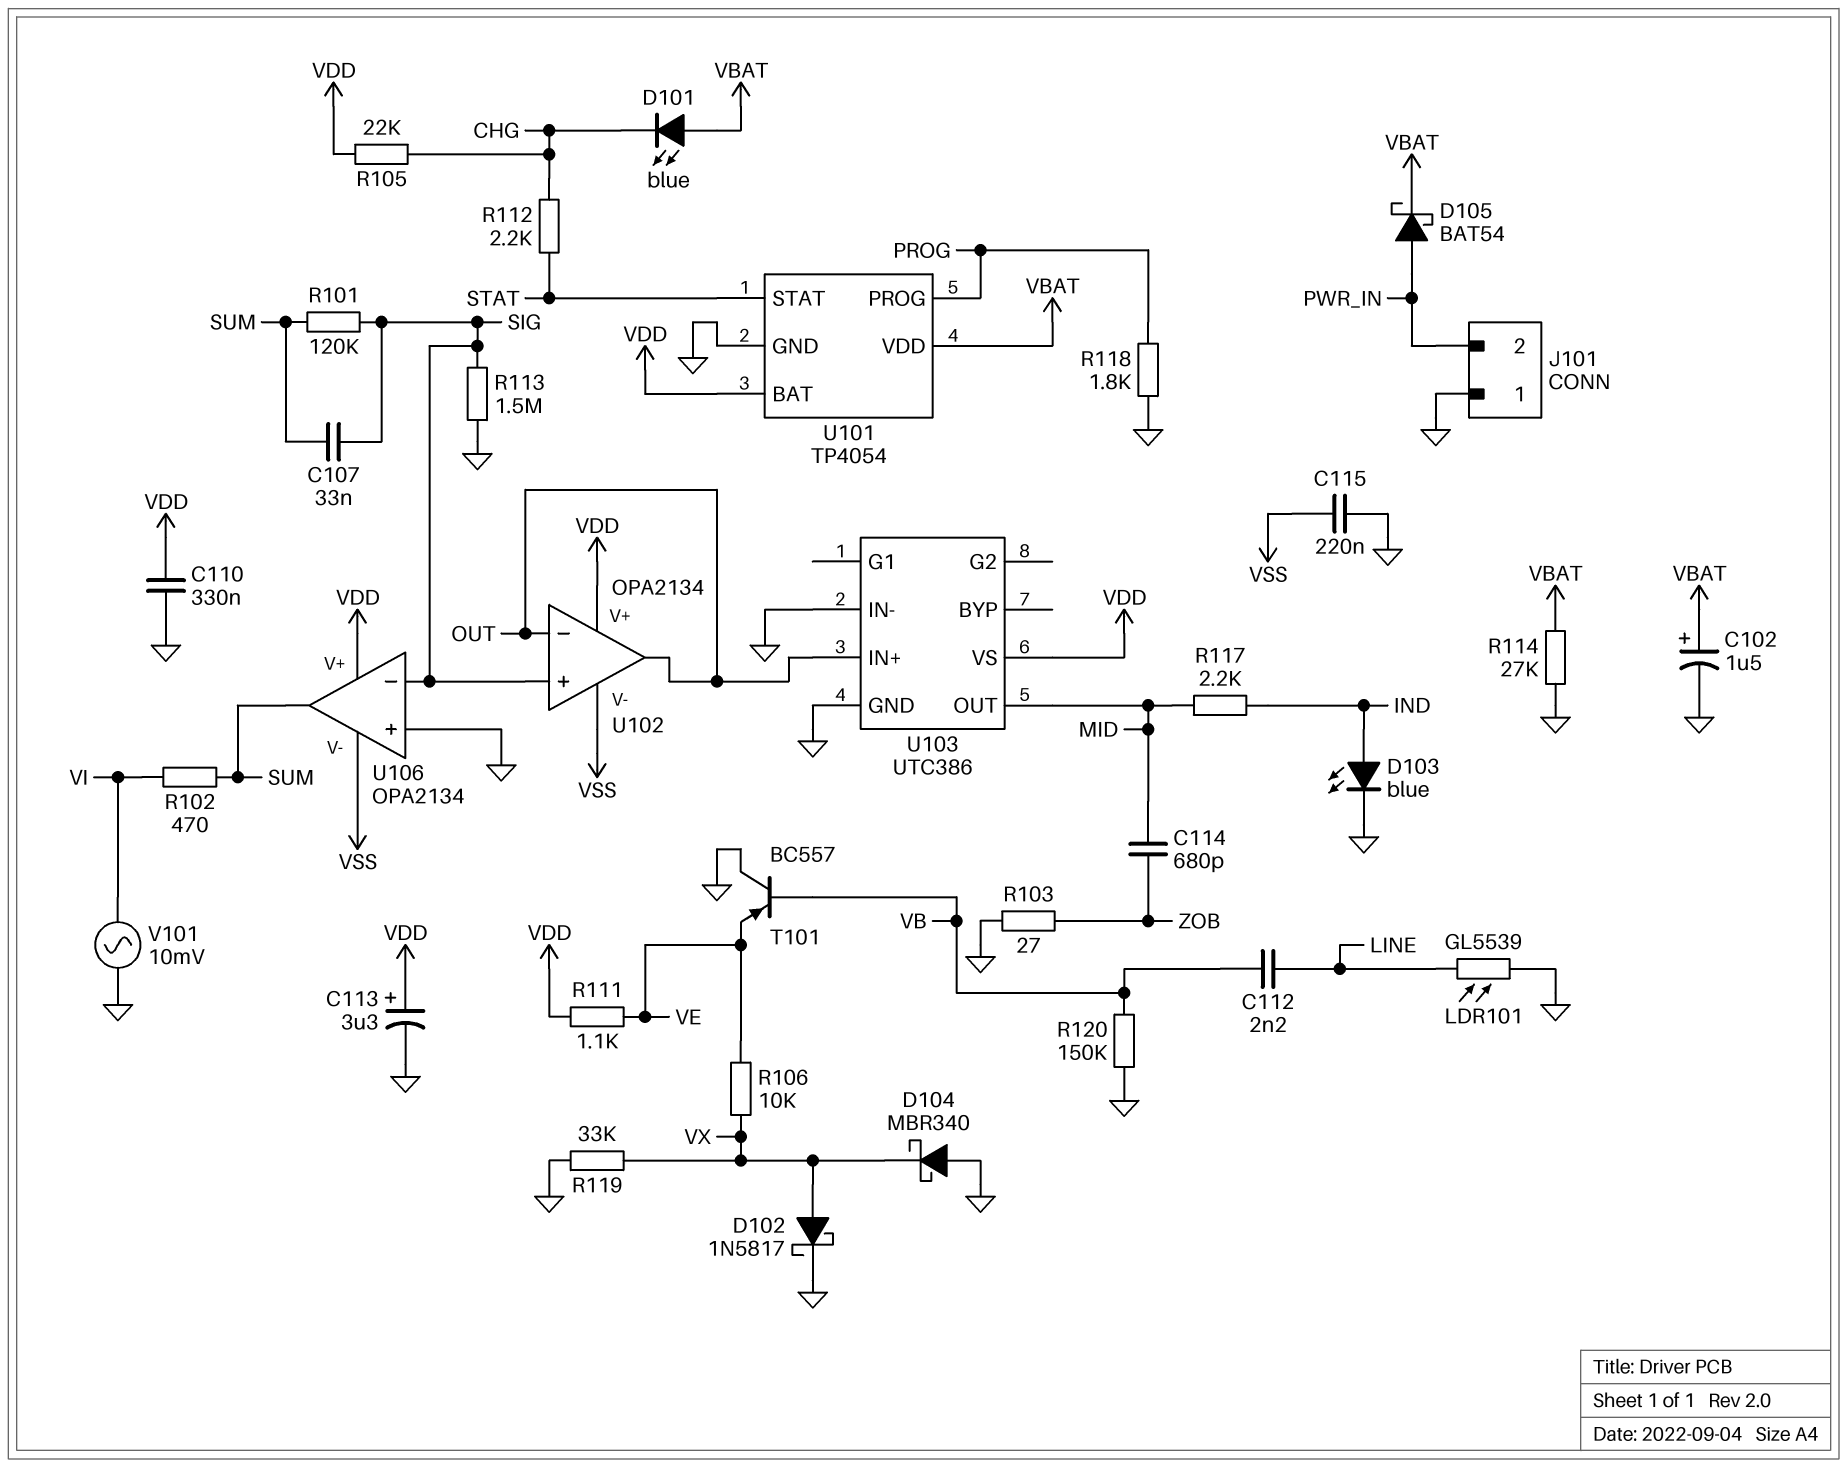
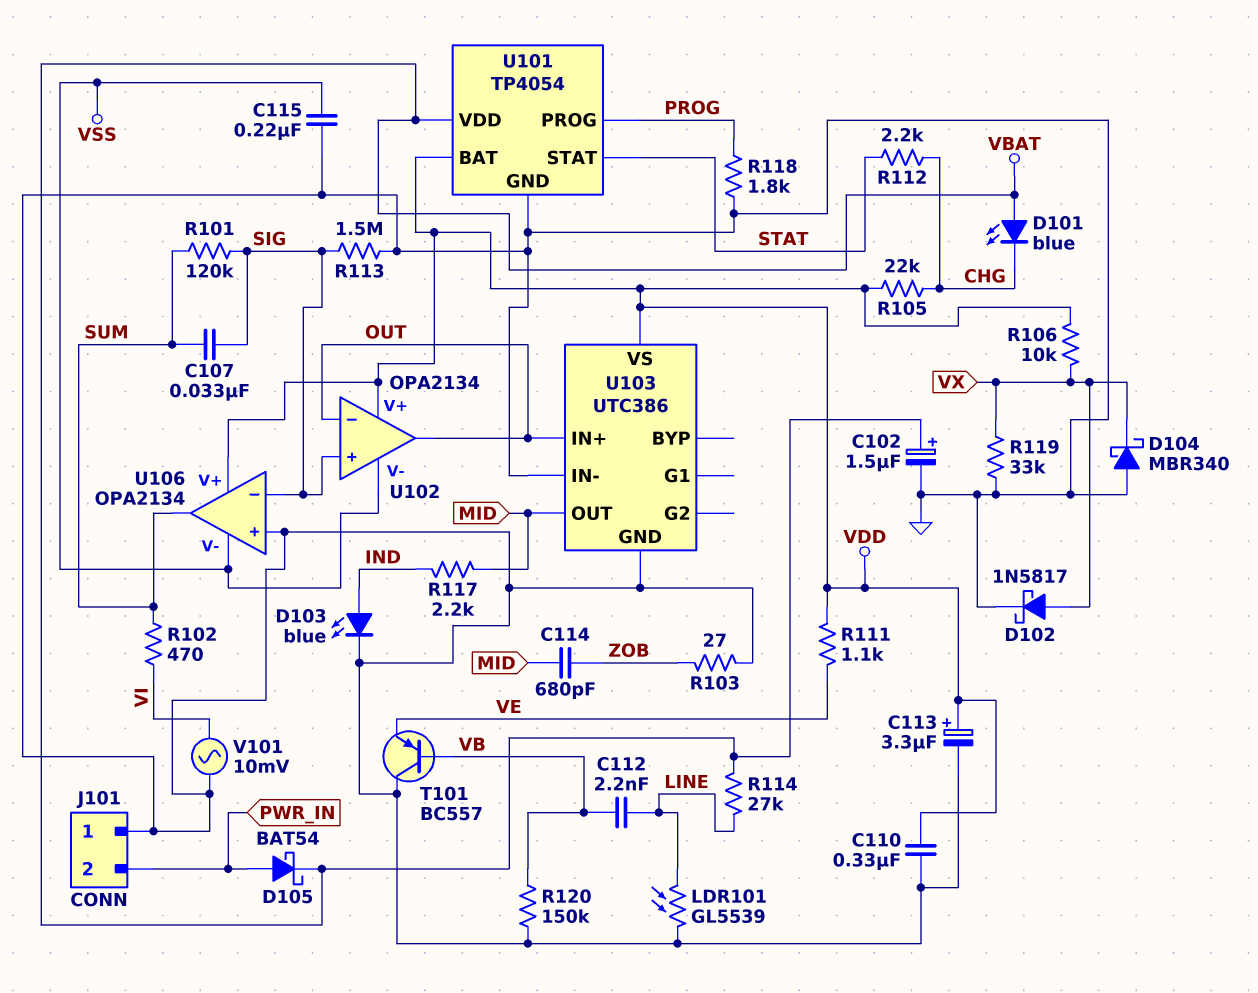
R106: 10k (VE, VX) -> 10k (VDD, VX)
R114: 27k (GND, VBAT) -> 27k (LINE, VBAT)

